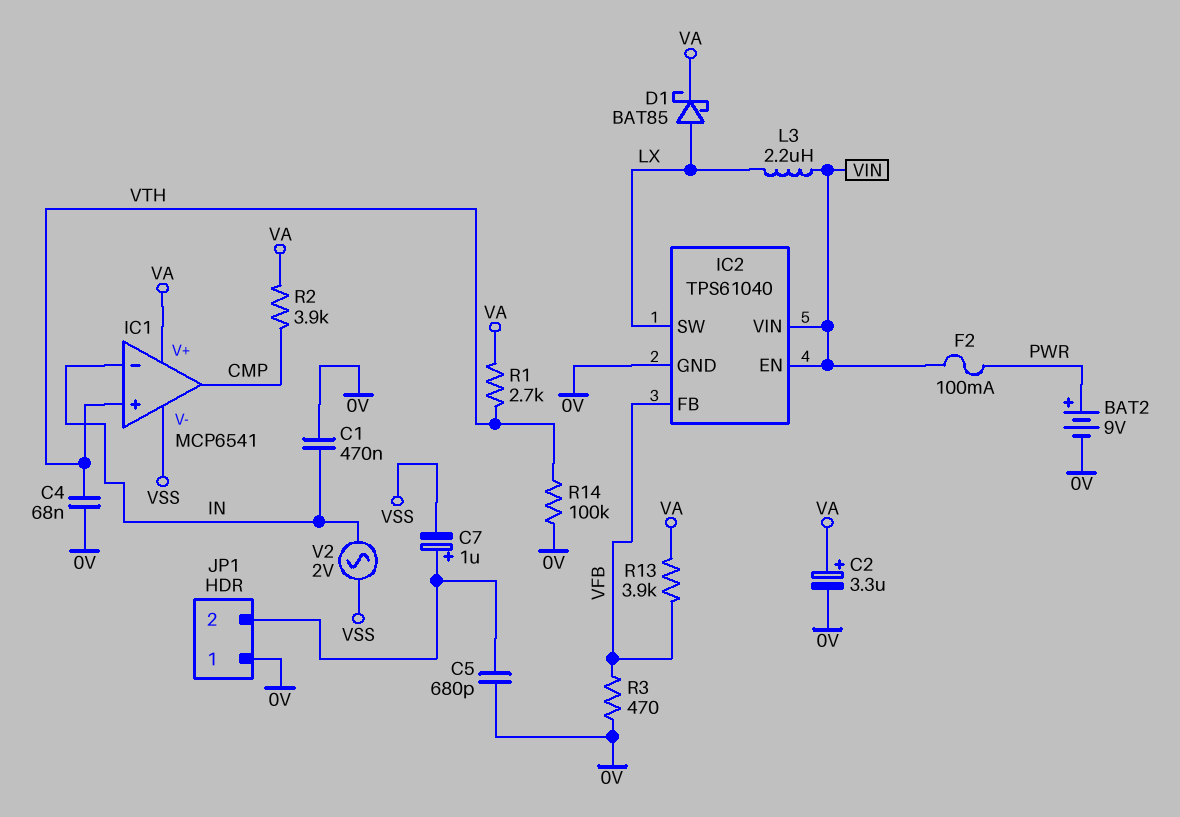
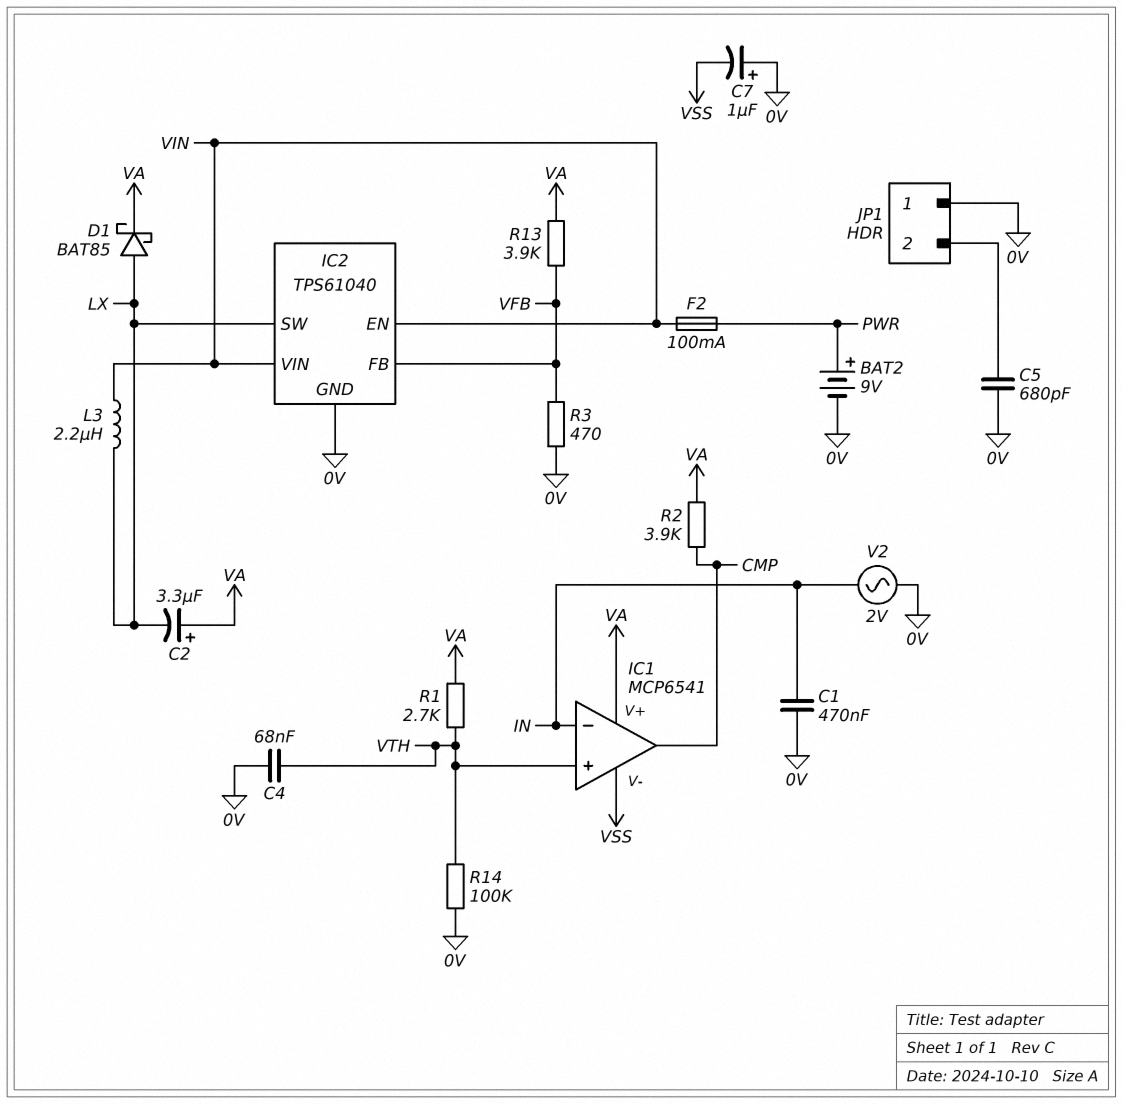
C2: 3.3uF (plus VA, minus 0V) -> 3.3uF (plus VA, minus LX)
C7: 1uF (plus JP1/2, minus VSS) -> 1uF (plus 0V, minus VSS)
V2: AC 2V (IN, VSS) -> AC 2V (0V, IN)

